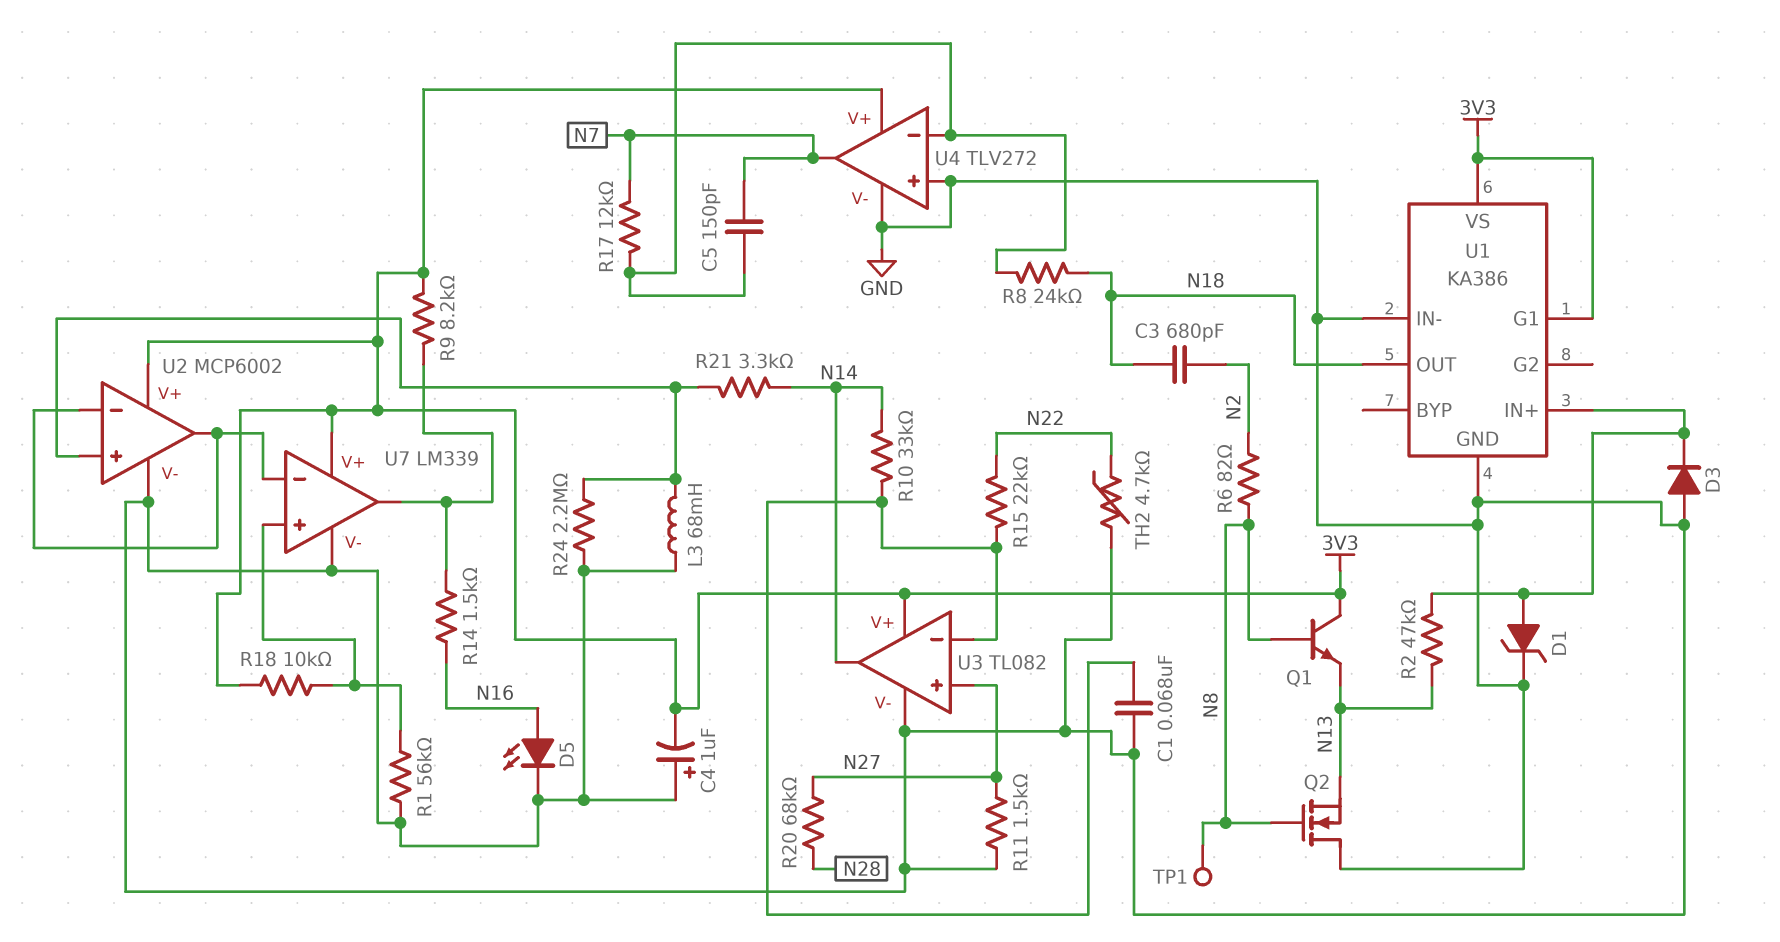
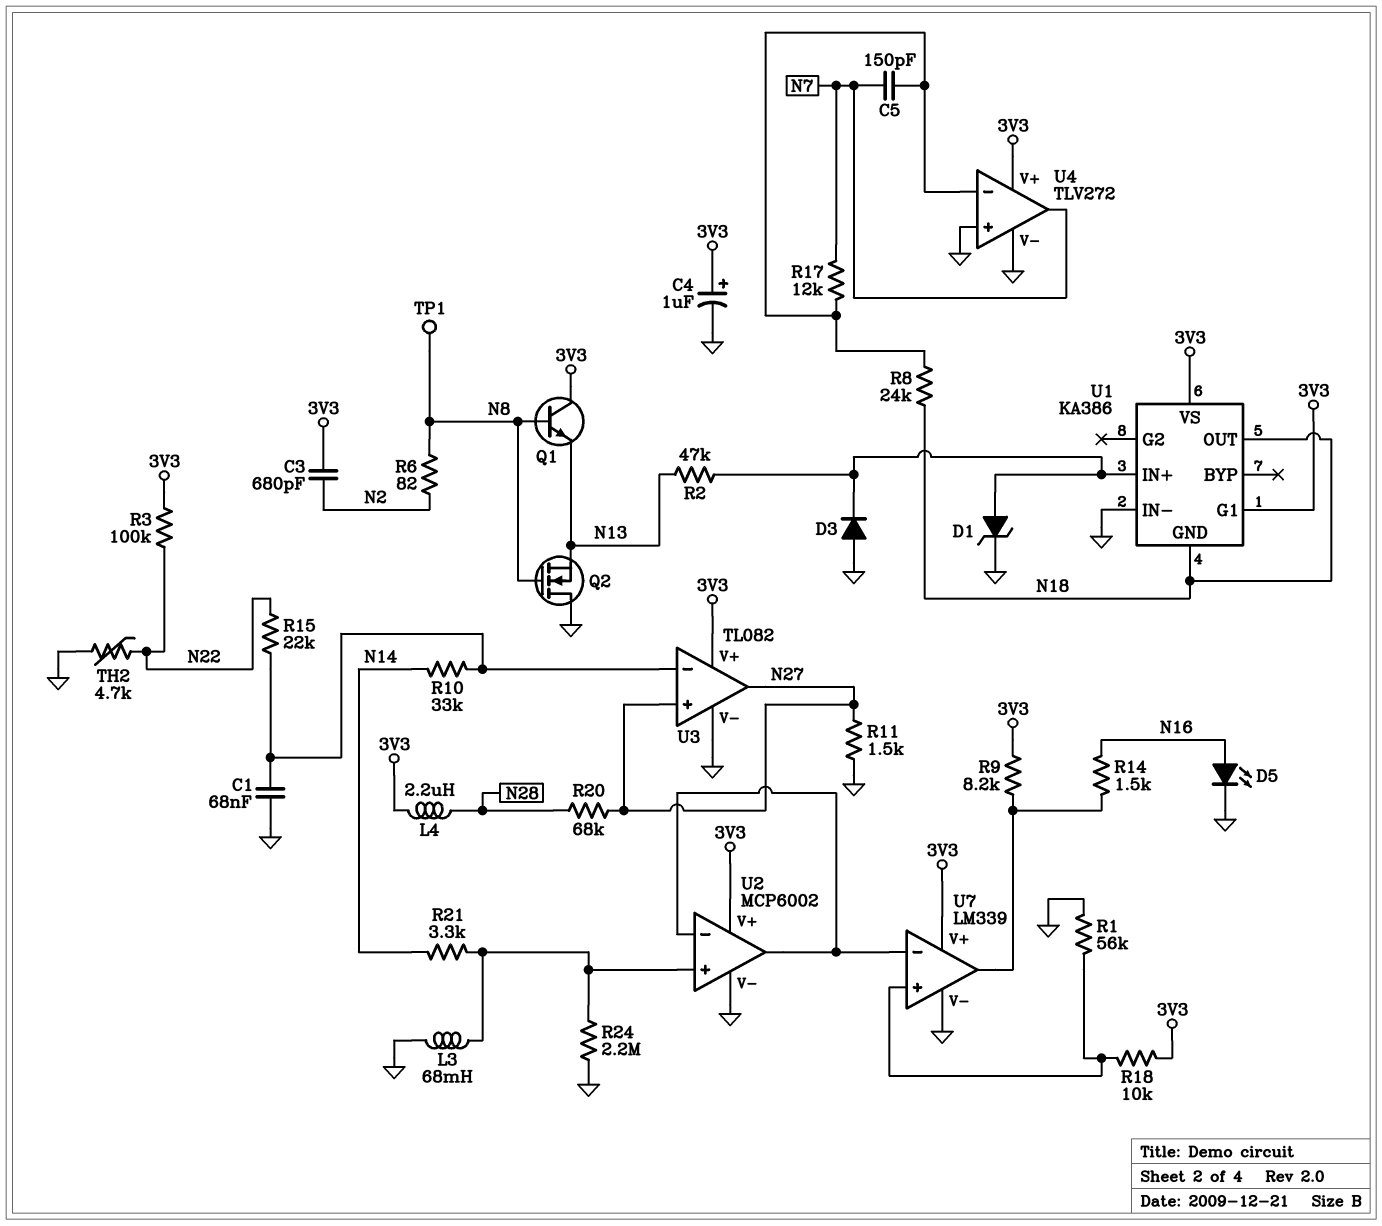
C3: 680pF (N2, N18) -> 680pF (3V3, N2)
C4: 1uF (plus GND, minus 3V3) -> 1uF (plus 3V3, minus GND)
L4: none -> 2.2uH (3V3, N28)
R3: none -> 100k (3V3, N22)
U1 pin GND: GND -> N18
U3 pin out: N14 -> N27

